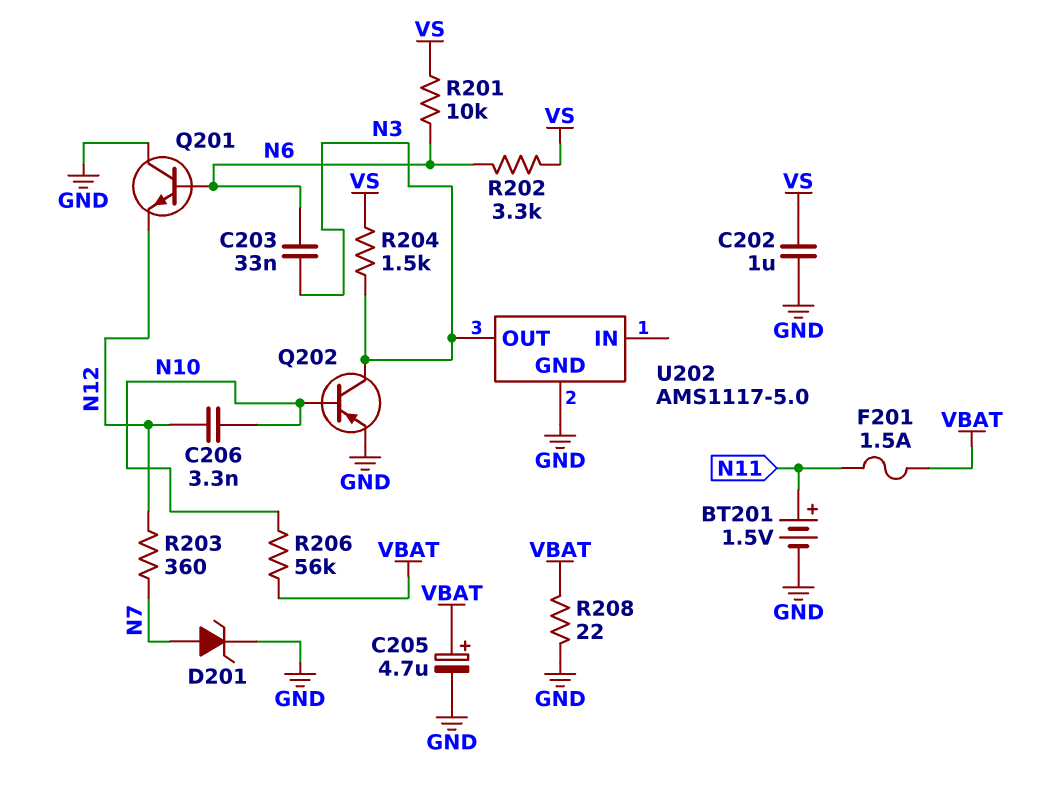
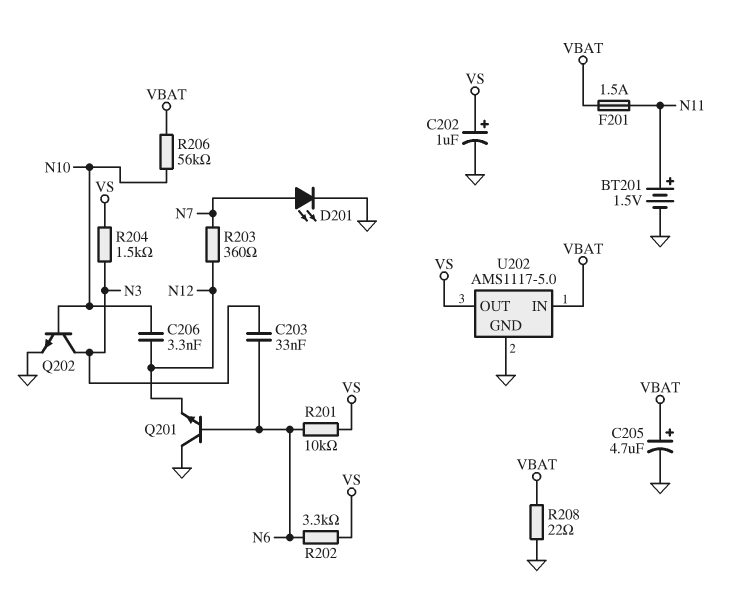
C202: 1uF (GND, VS) -> 1uF (plus VS, minus GND)
D201: zener (A N7, K GND) -> LED (A N7, K GND)
Q202: PNP (B N10, C N3, E GND) -> NPN (B N10, C N3, E GND)
U202 pin IN: none -> VBAT
U202 pin OUT: N3 -> VS

